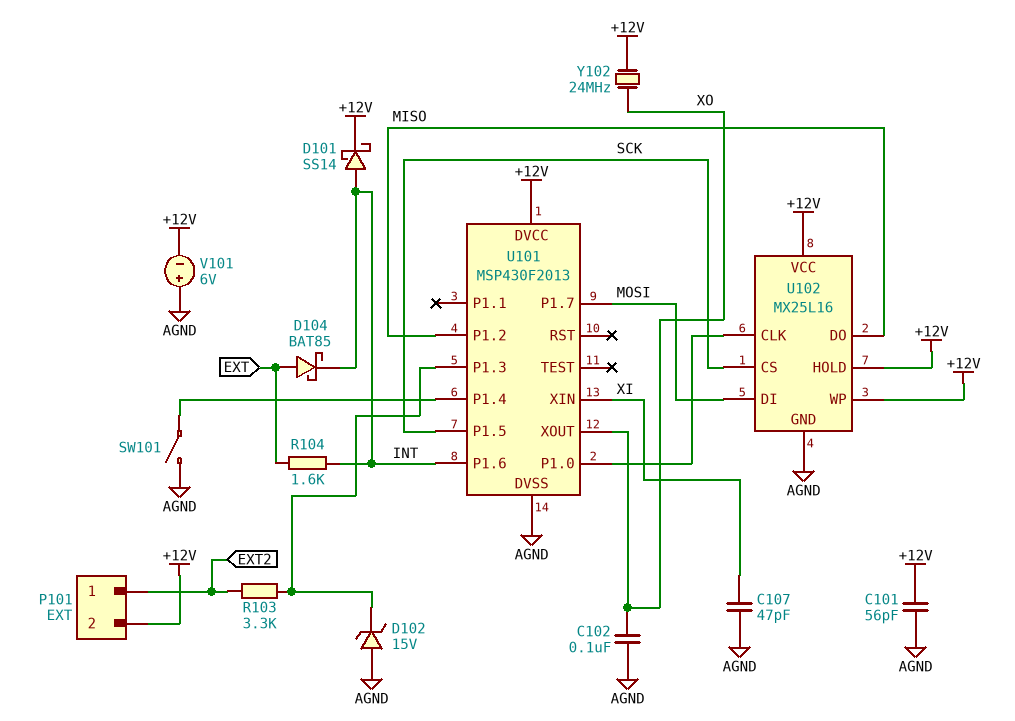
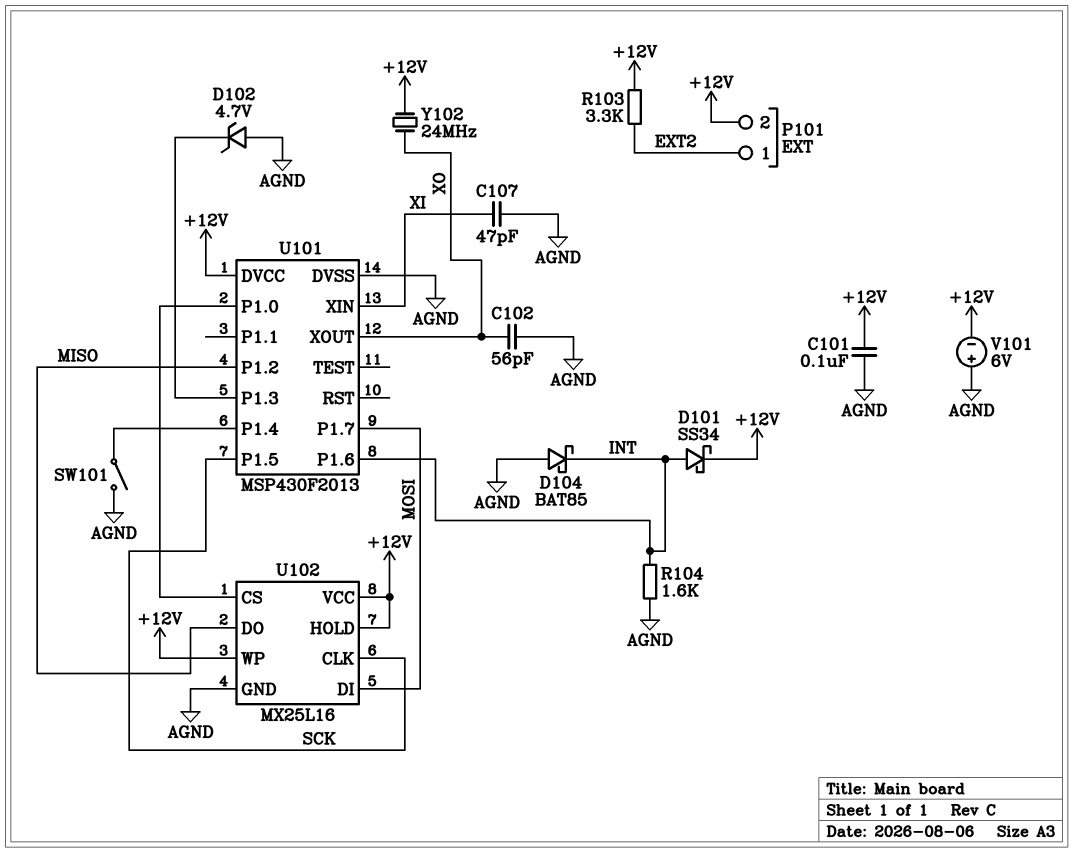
C101: 56pF (+12V, AGND) -> 100nF (+12V, AGND)
C102: 100nF (AGND, XO) -> 56pF (AGND, XO)
D101: schottky SS14 (A INT, K +12V) -> schottky SS34 (A INT, K +12V)
D102: zener 15V (A AGND, K U101/P1.3) -> zener 4.7V (A AGND, K U101/P1.3)
D104: schottky BAT85 (A EXT, K INT) -> schottky BAT85 (A AGND, K INT)
R103: 3.3k (EXT2, U101/P1.3) -> 3.3k (+12V, EXT2)
R104: 1.6k (EXT, INT) -> 1.6k (AGND, INT)
U102 pin CLK: U101/P1.0 -> SCK
U102 pin CS: SCK -> U101/P1.0

